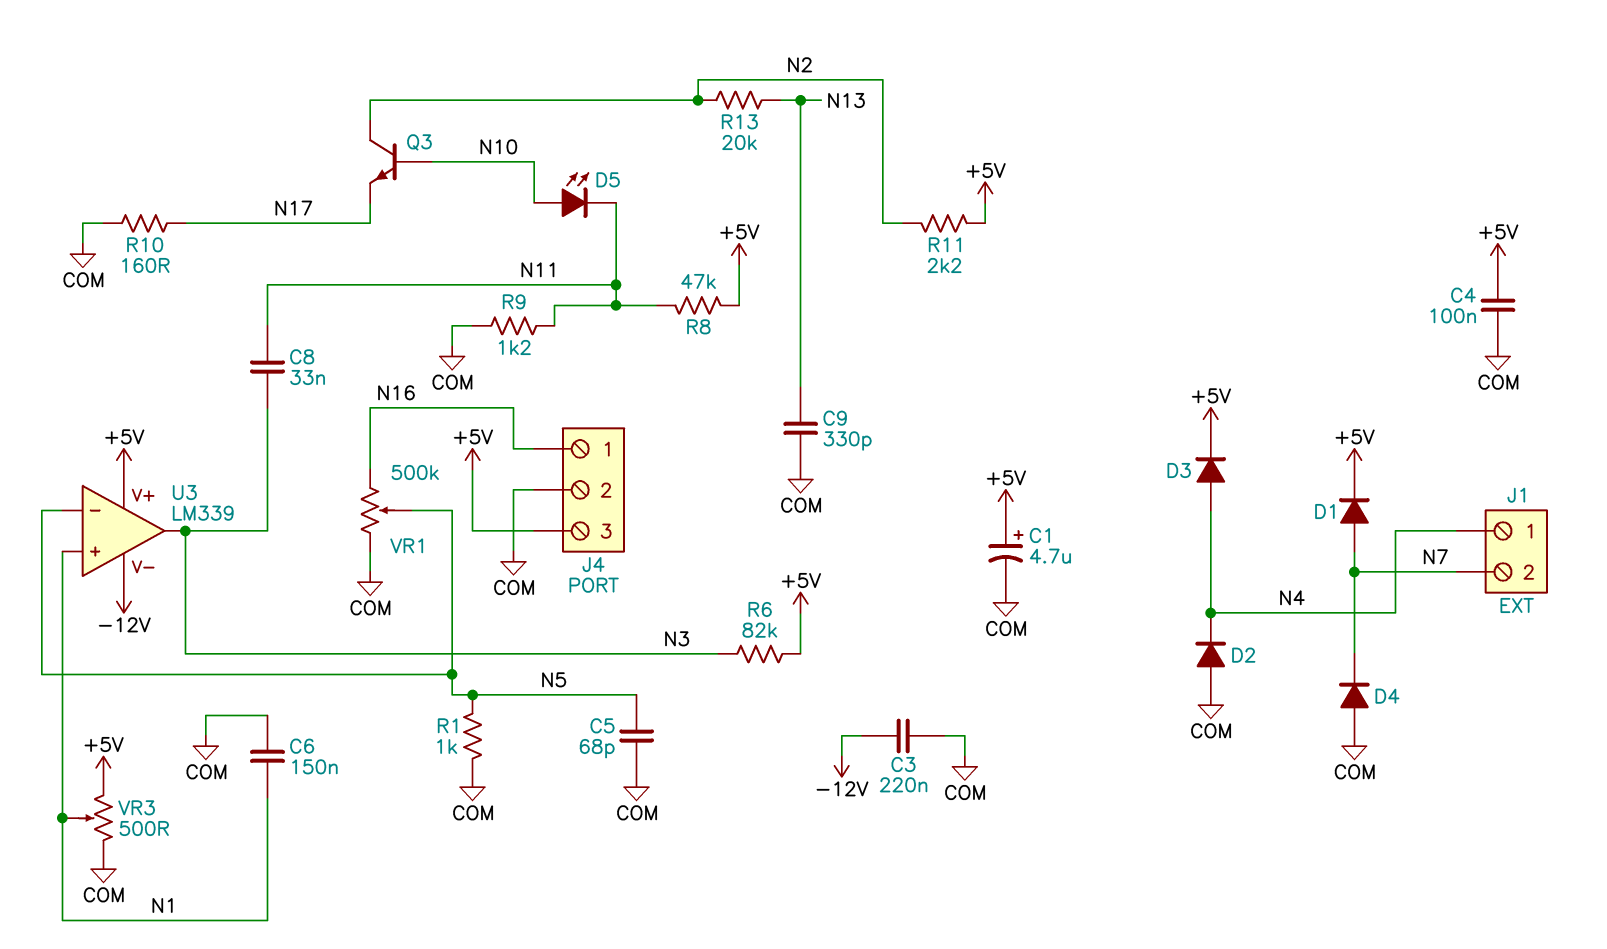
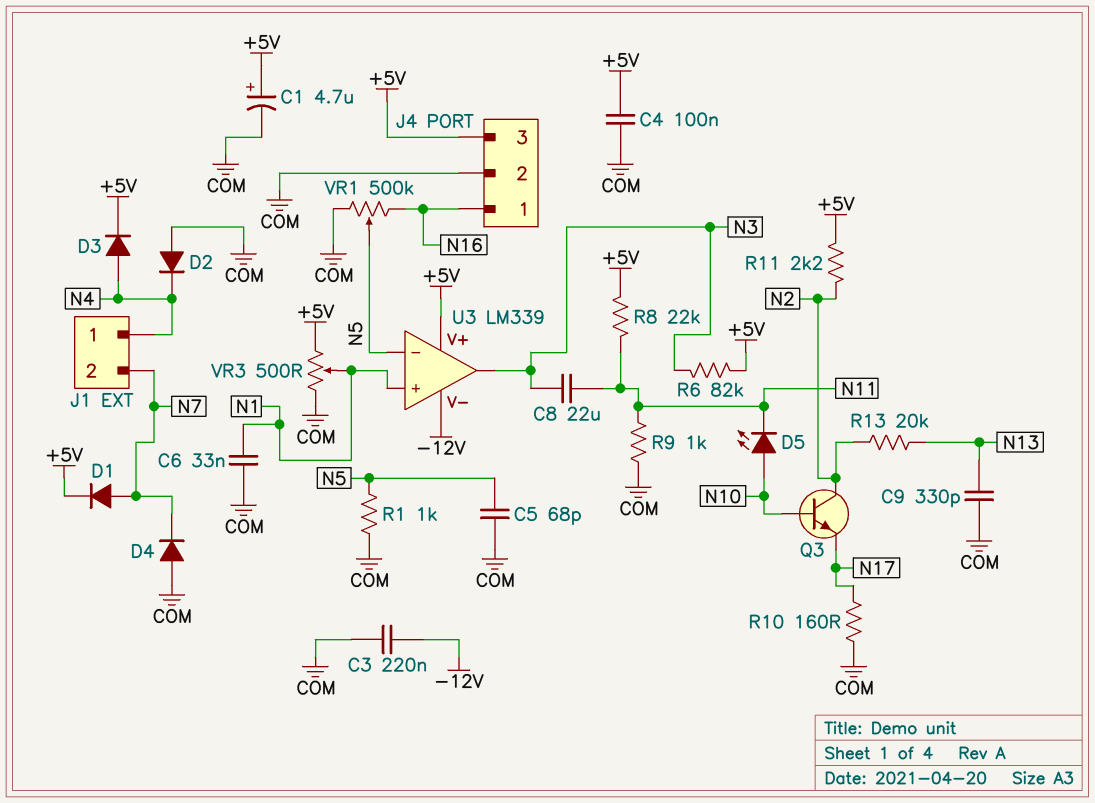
C6: 150nF (COM, N1) -> 33nF (COM, N1)
C8: 33nF (N3, N11) -> 22uF (N3, N11)
R8: 47k (+5V, N11) -> 22k (+5V, N11)
R9: 1.2k (COM, N11) -> 1k (COM, N11)

